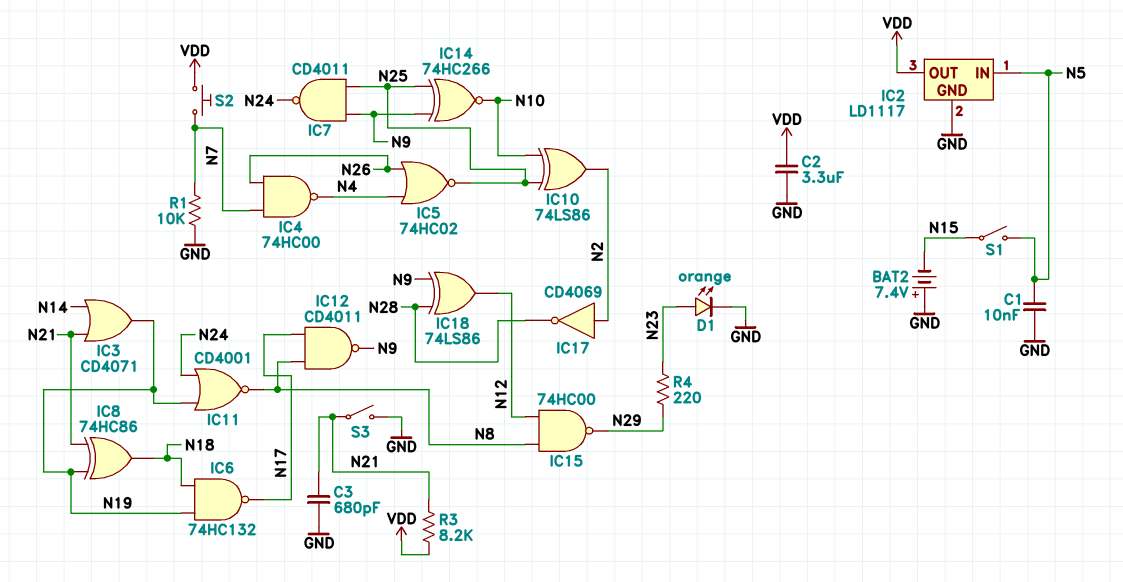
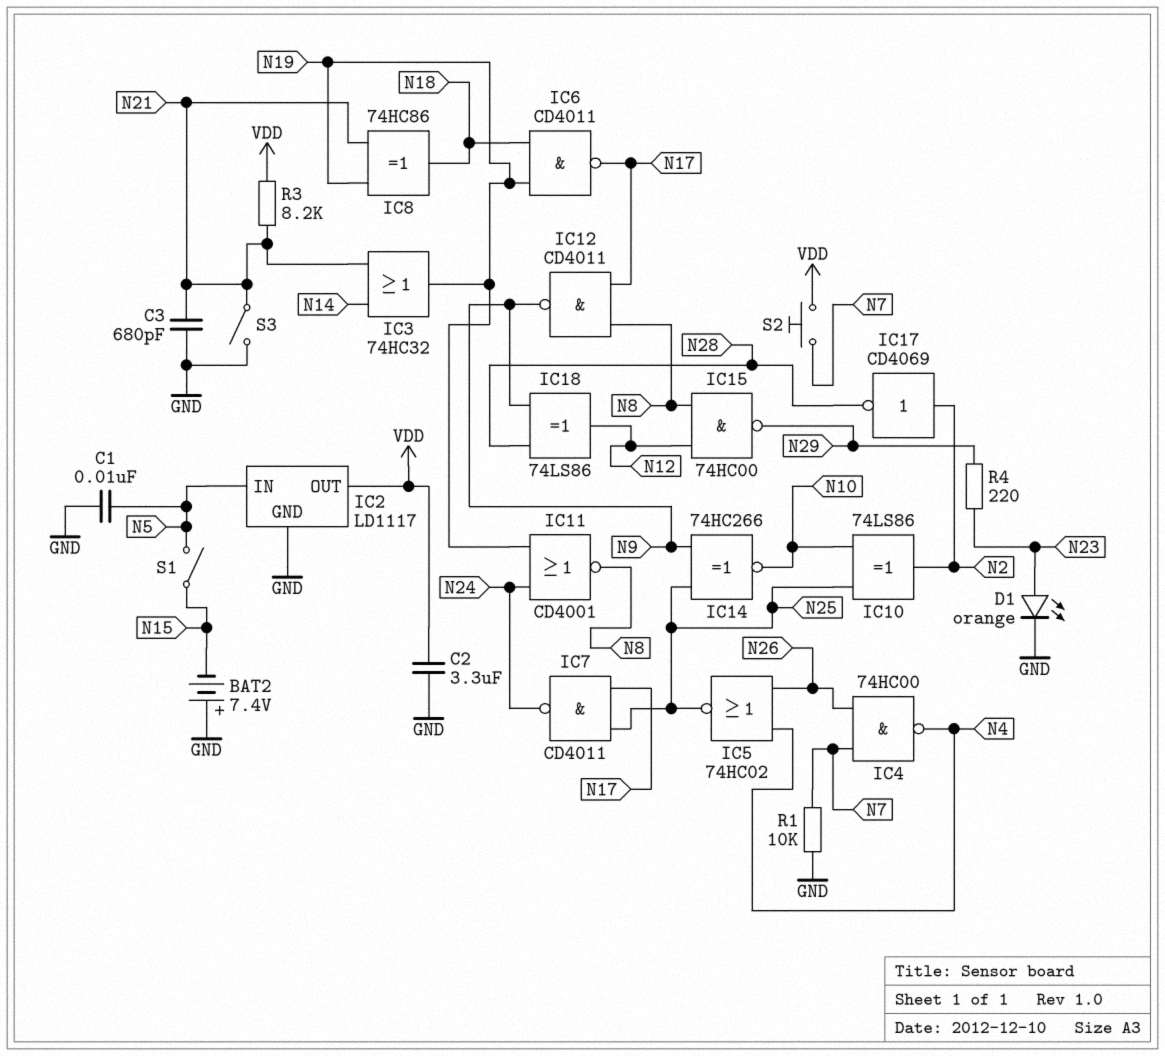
IC3: OR CD4071 (in N14, in N21, out N19) -> OR 74HC32 (in N14, in N21, out N19)
IC6: NAND 74HC132 (in N18, in N19, out N17) -> NAND CD4011 (in N18, in N19, out N17)
IC7: NAND CD4011 (in N9, in N25, out N24) -> NAND CD4011 (in N17, in N25, out N24)

